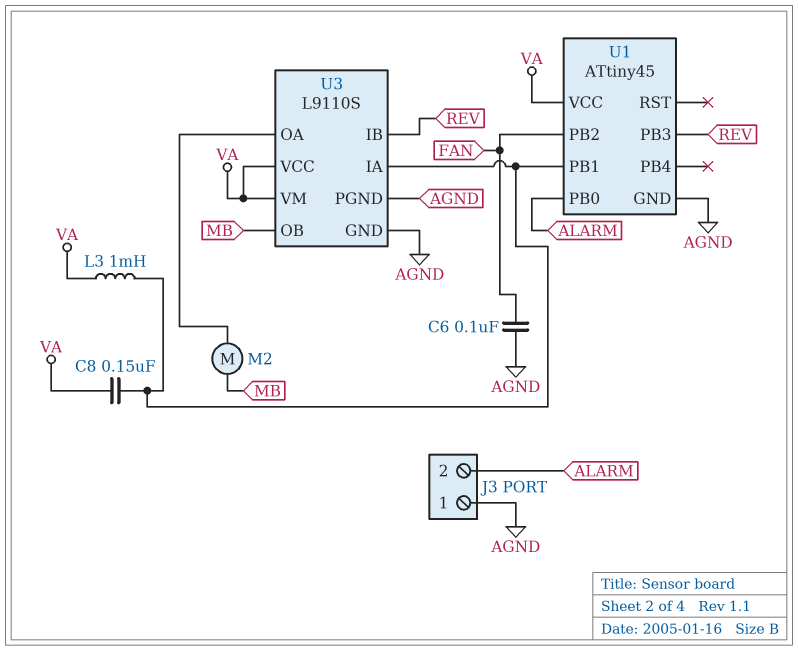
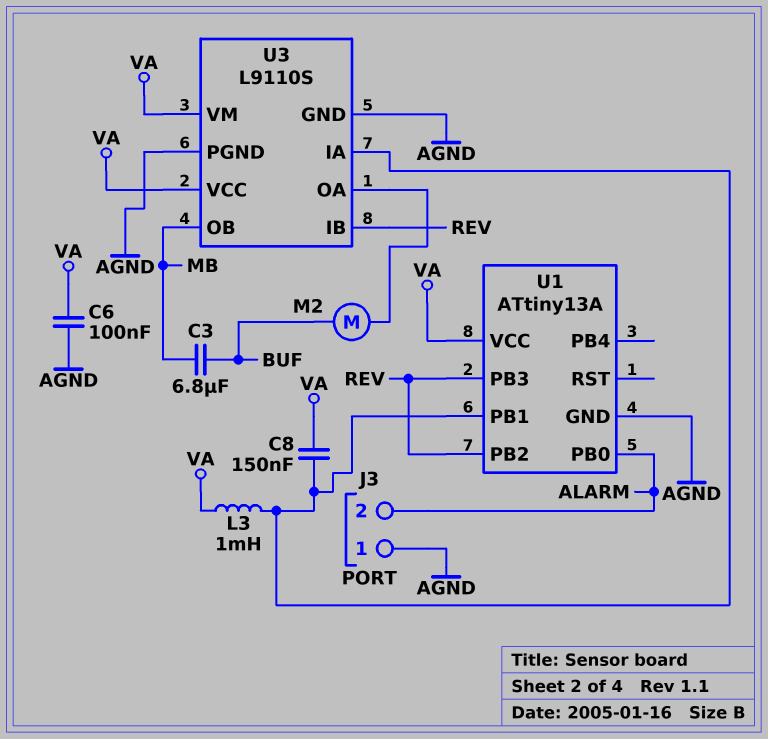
C3: none -> 6.8uF (BUF, MB)
C6: 100nF (AGND, FAN) -> 100nF (AGND, VA)
M2: motor (MB, U3/OA) -> motor (BUF, U3/OA)
U1: ATtiny45 -> ATtiny13A
U1 pin PB2: FAN -> REV

